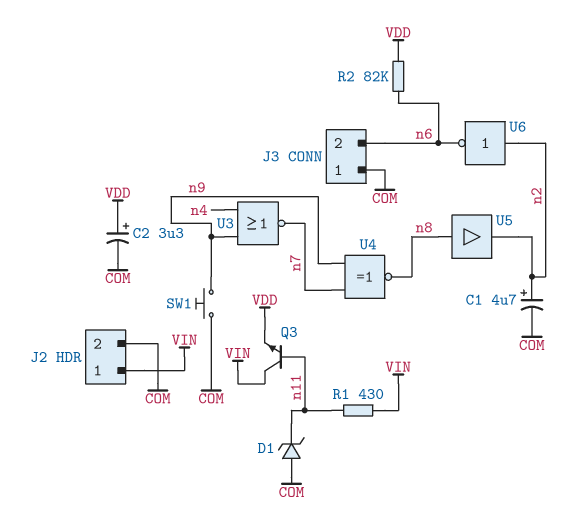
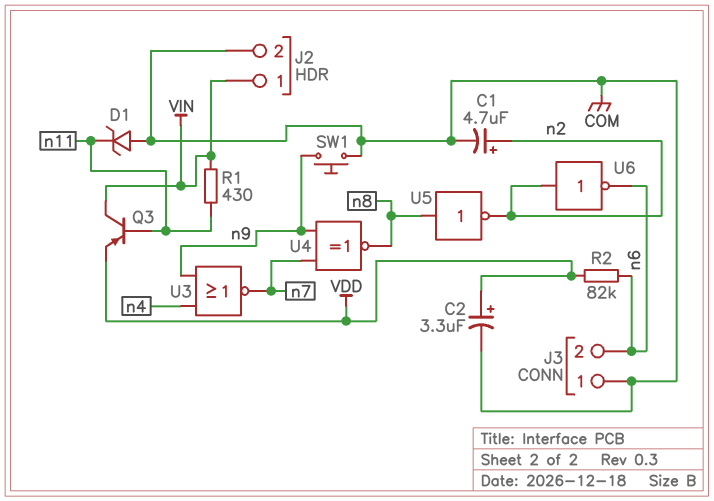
Q3: NPN (B n11, C VIN, E VDD) -> PNP (B n11, C VIN, E VDD)
U5: buffer (in n8, out n2) -> NOT (in n8, out n2)

